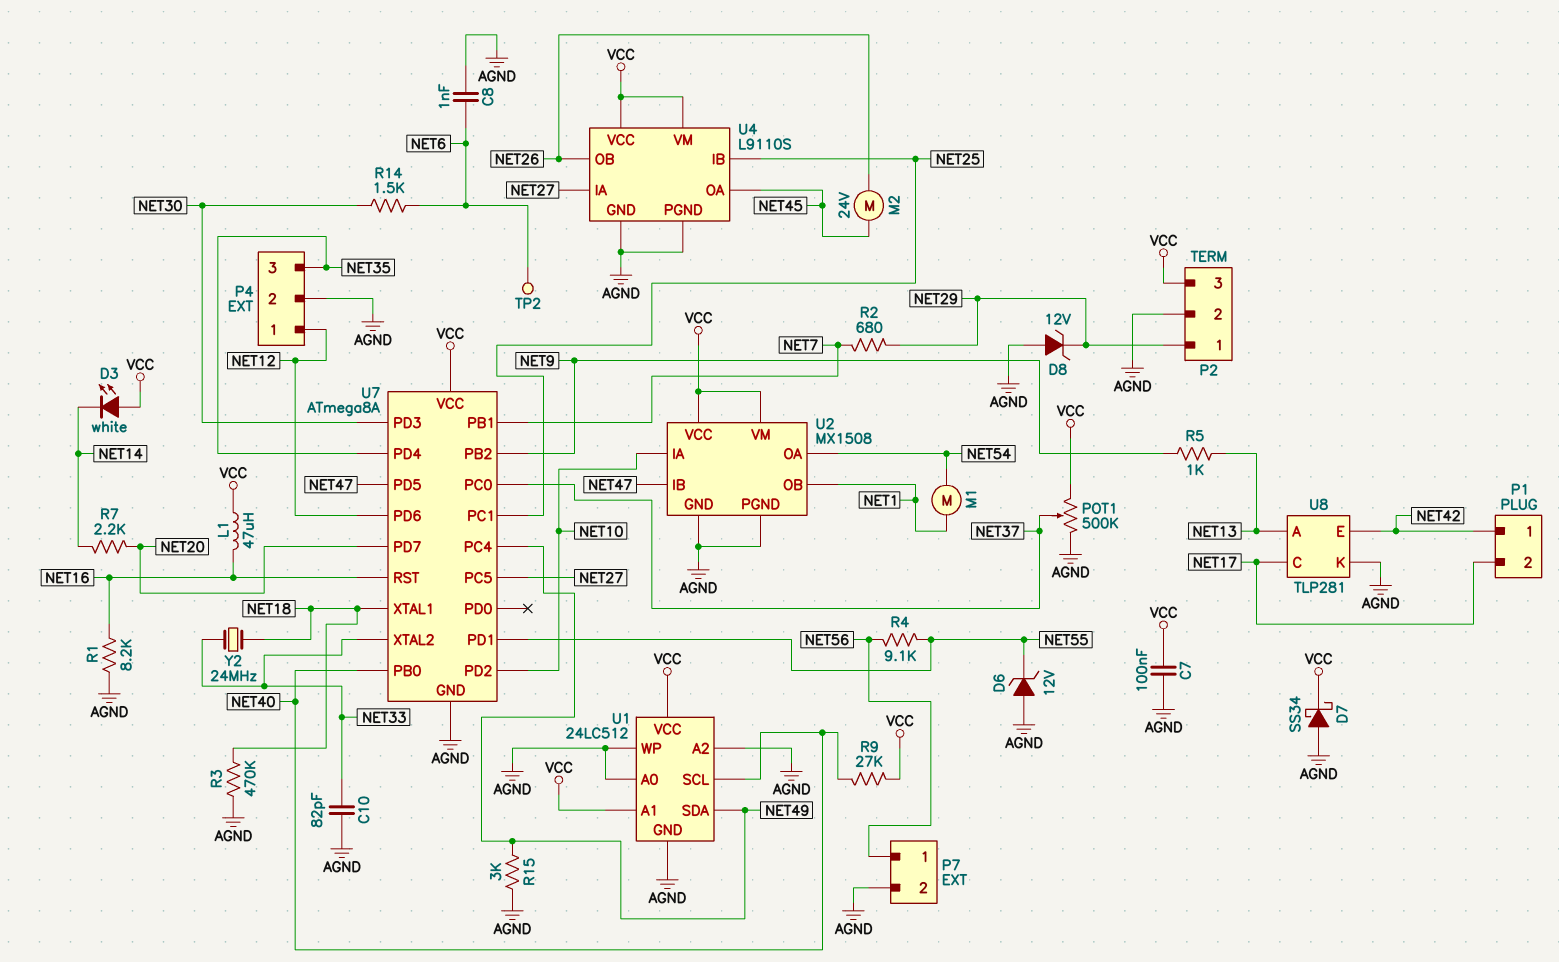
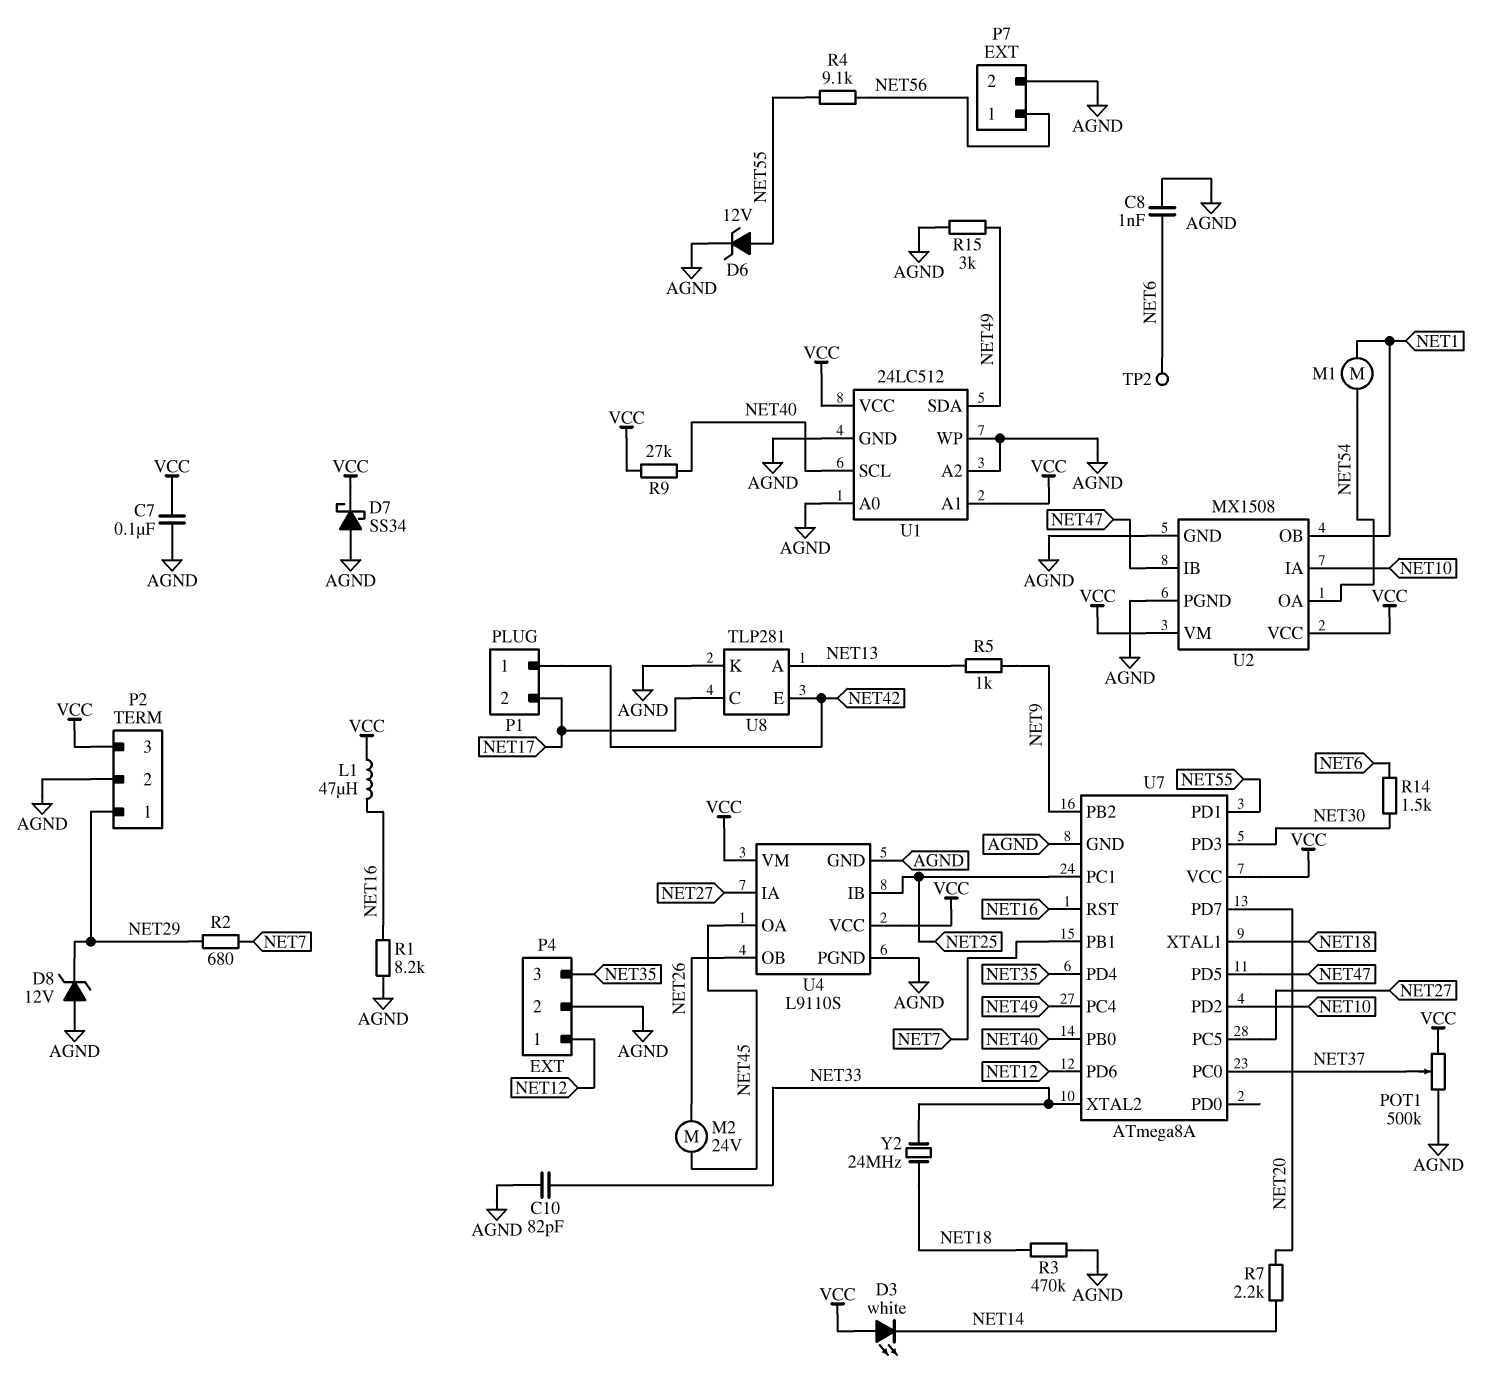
D6: zener 12V (A AGND, K NET55) -> zener 12V (A NET55, K AGND)

